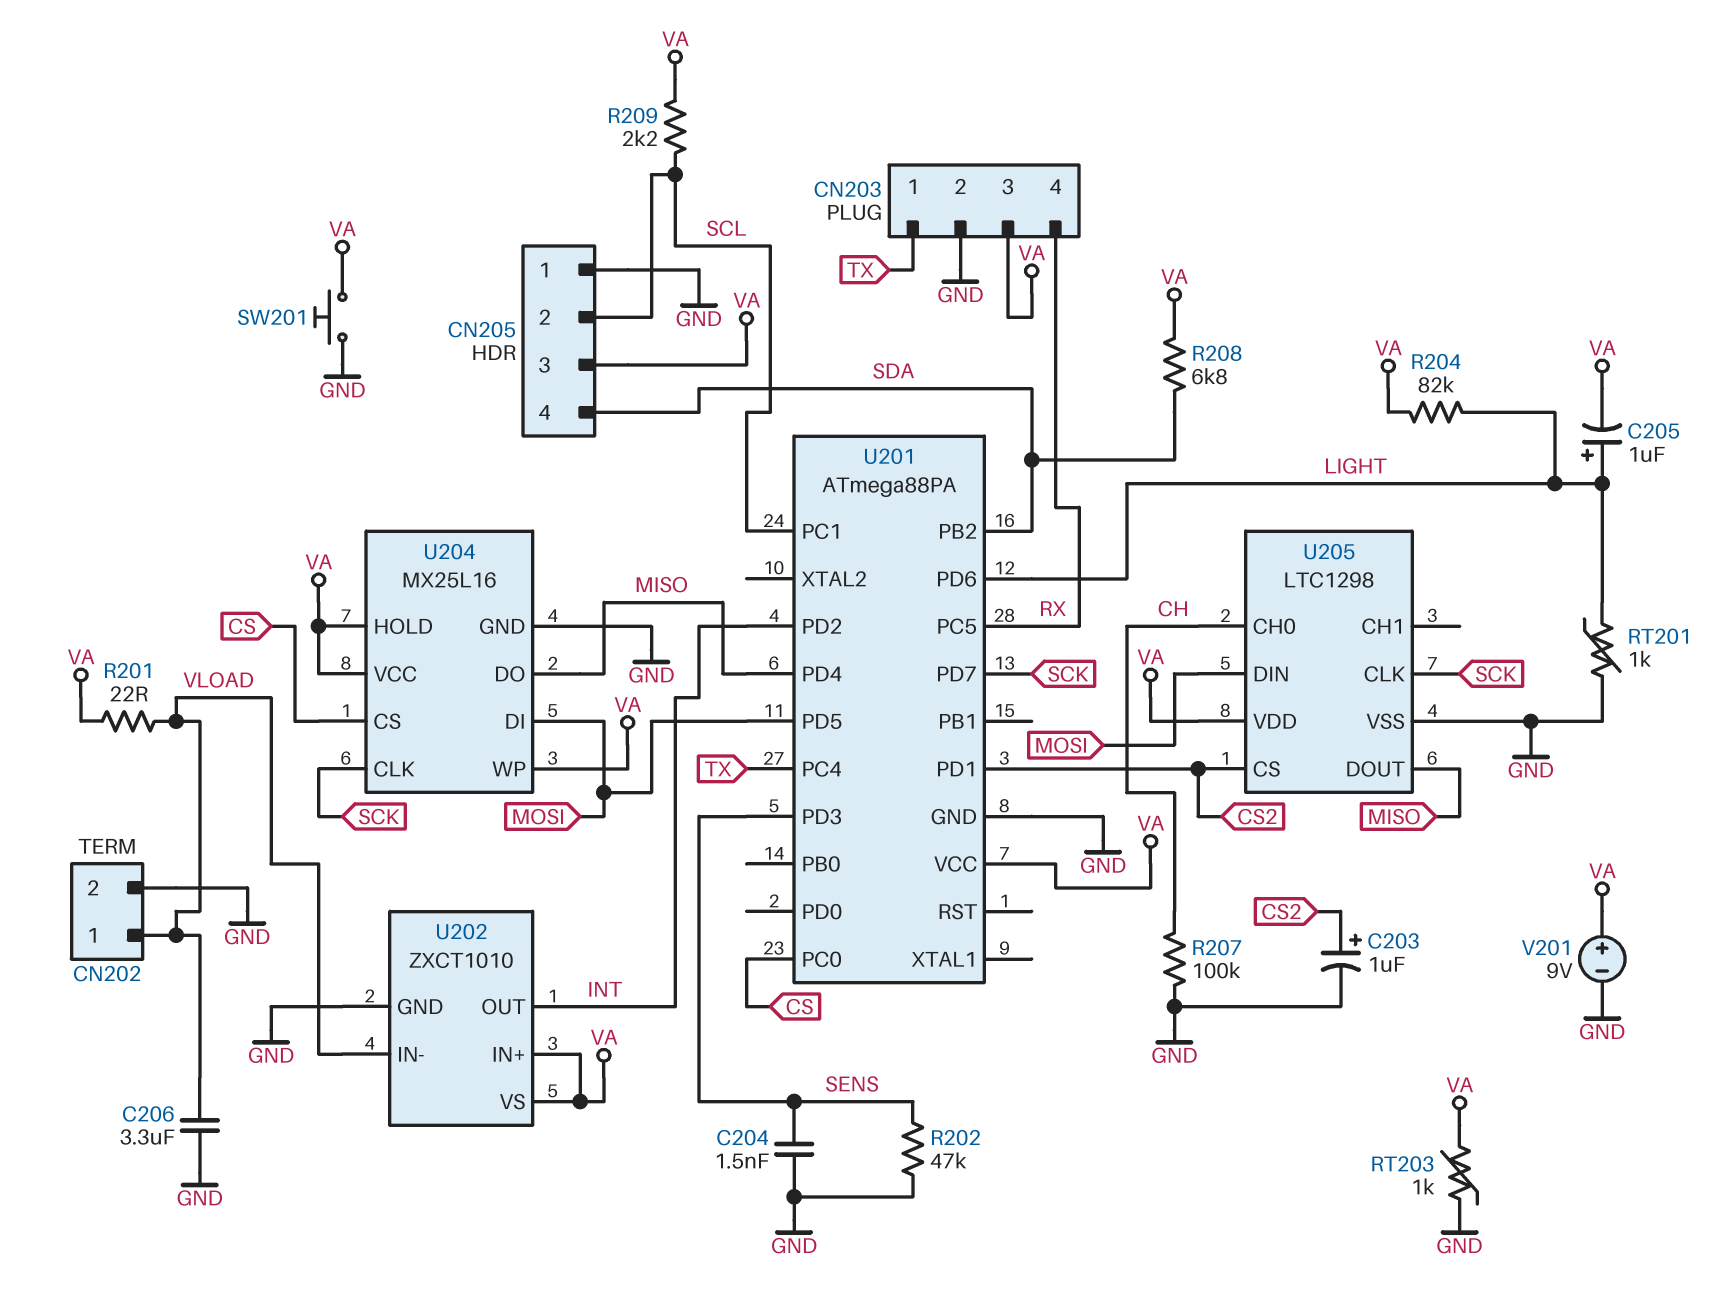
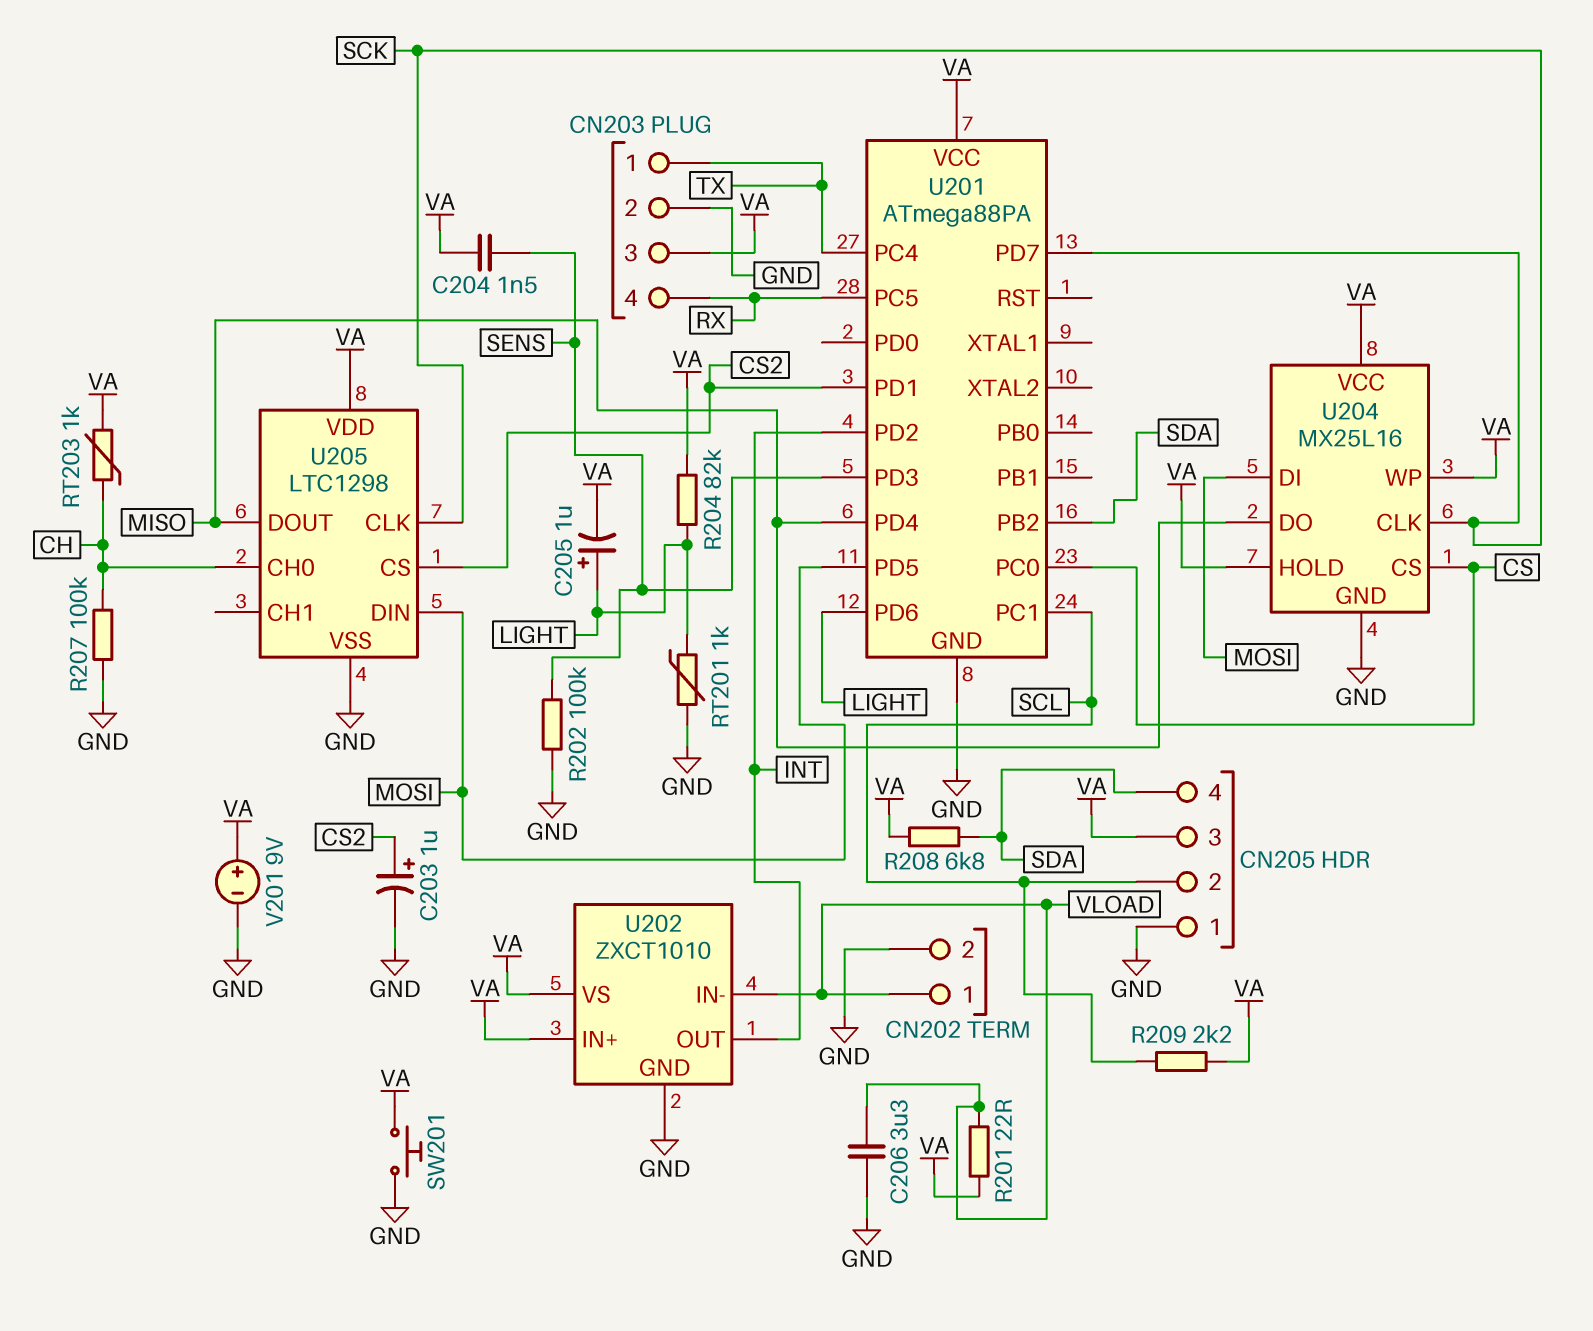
C204: 1.5nF (GND, SENS) -> 1.5nF (SENS, VA)
R202: 47k (GND, SENS) -> 100k (GND, SENS)
RT203: 1k (GND, VA) -> 1k (CH, VA)

